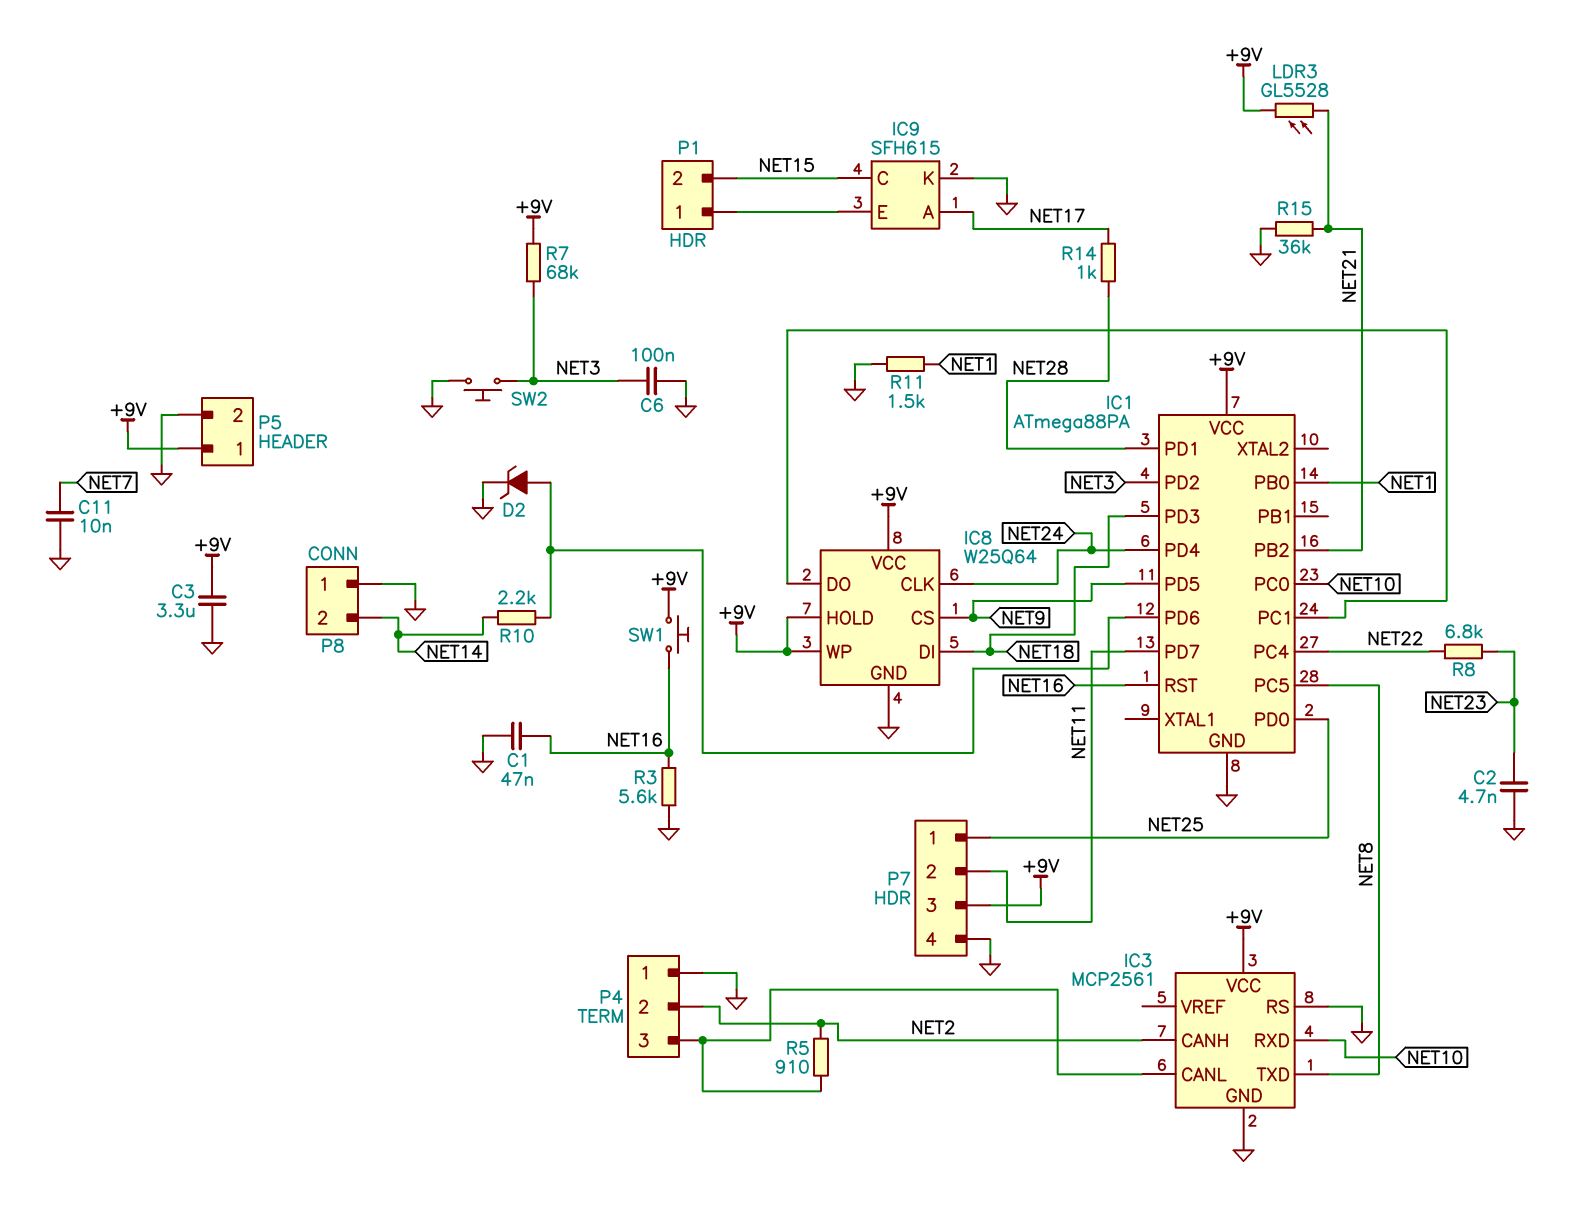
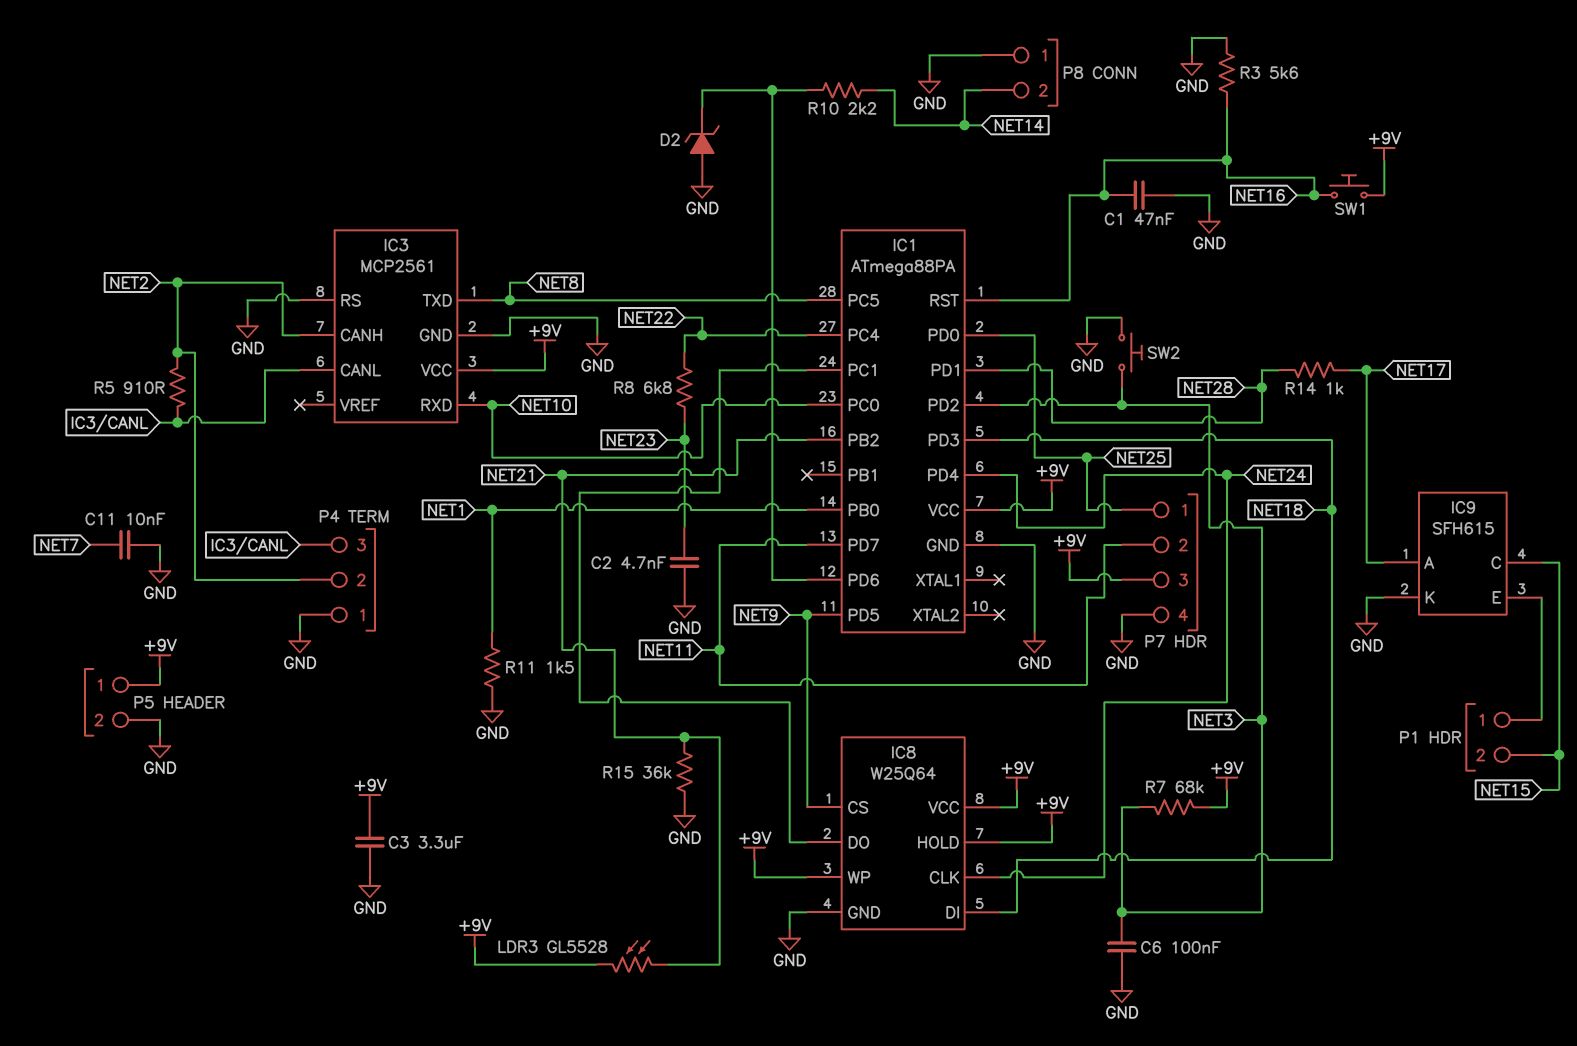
D2: zener (A IC1/PD6, K GND) -> zener (A GND, K IC1/PD6)

